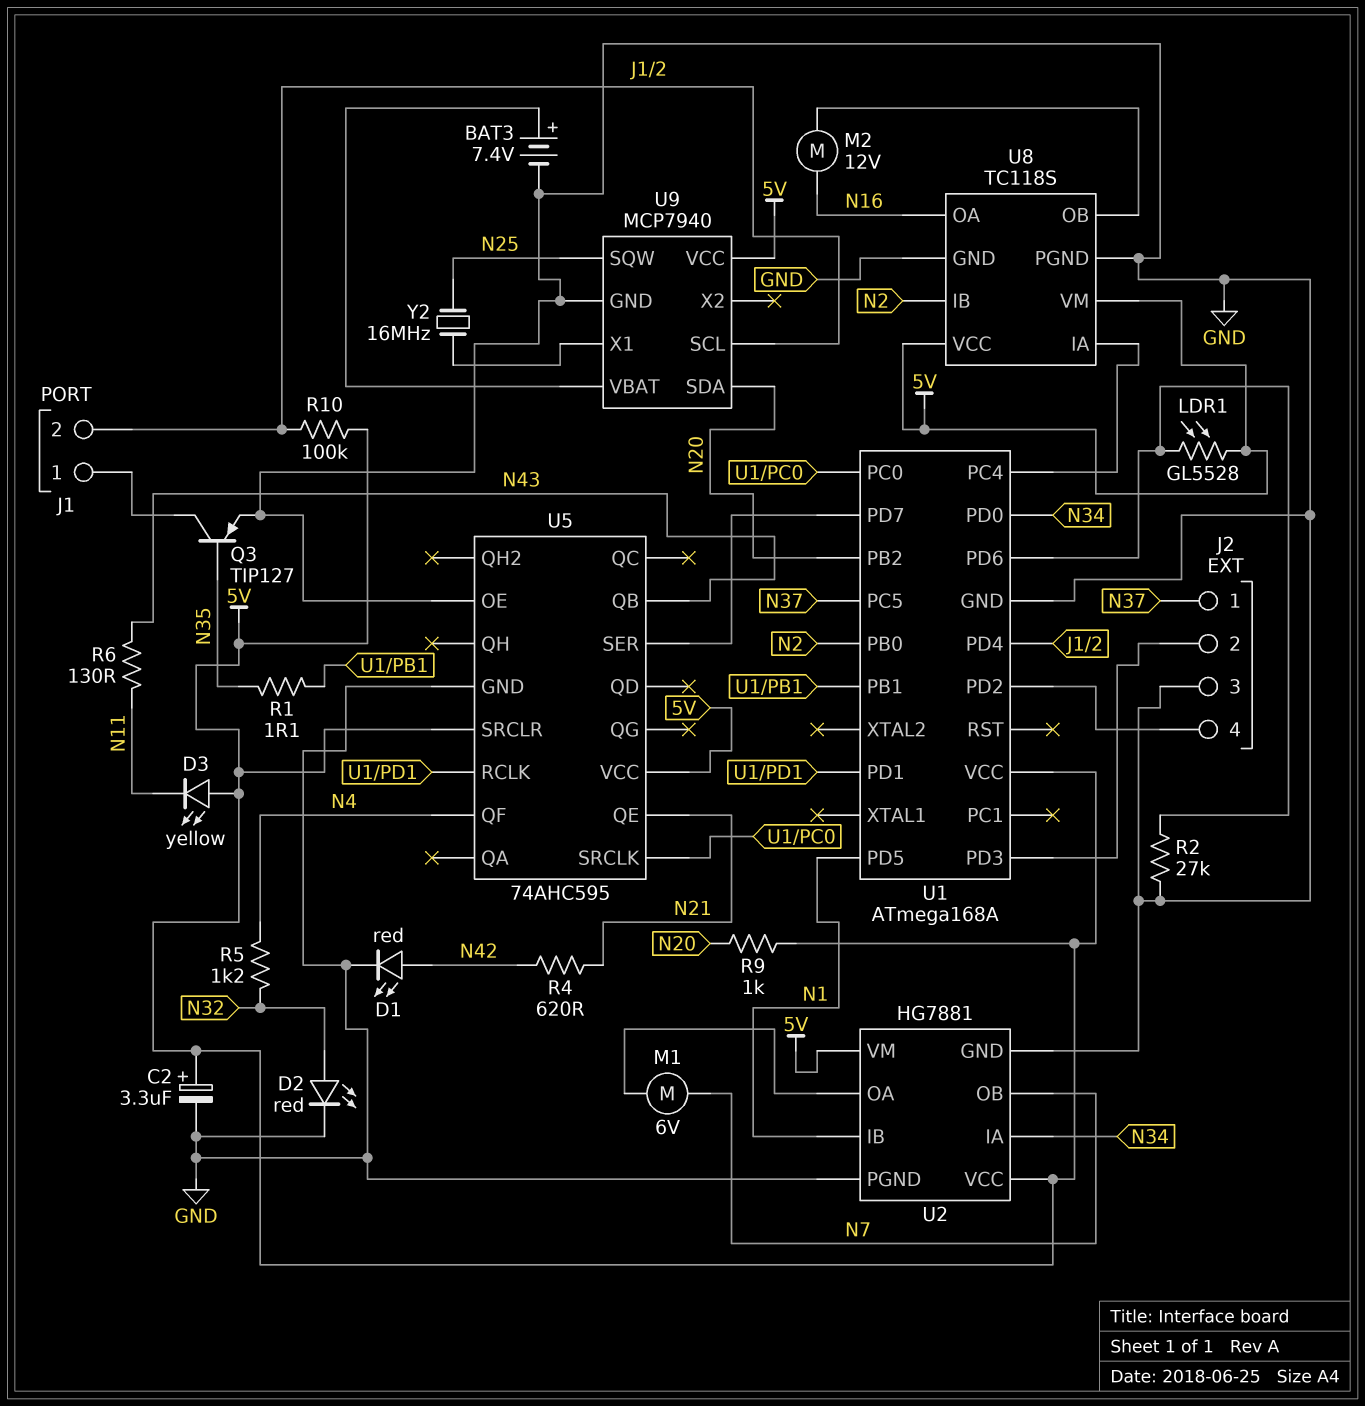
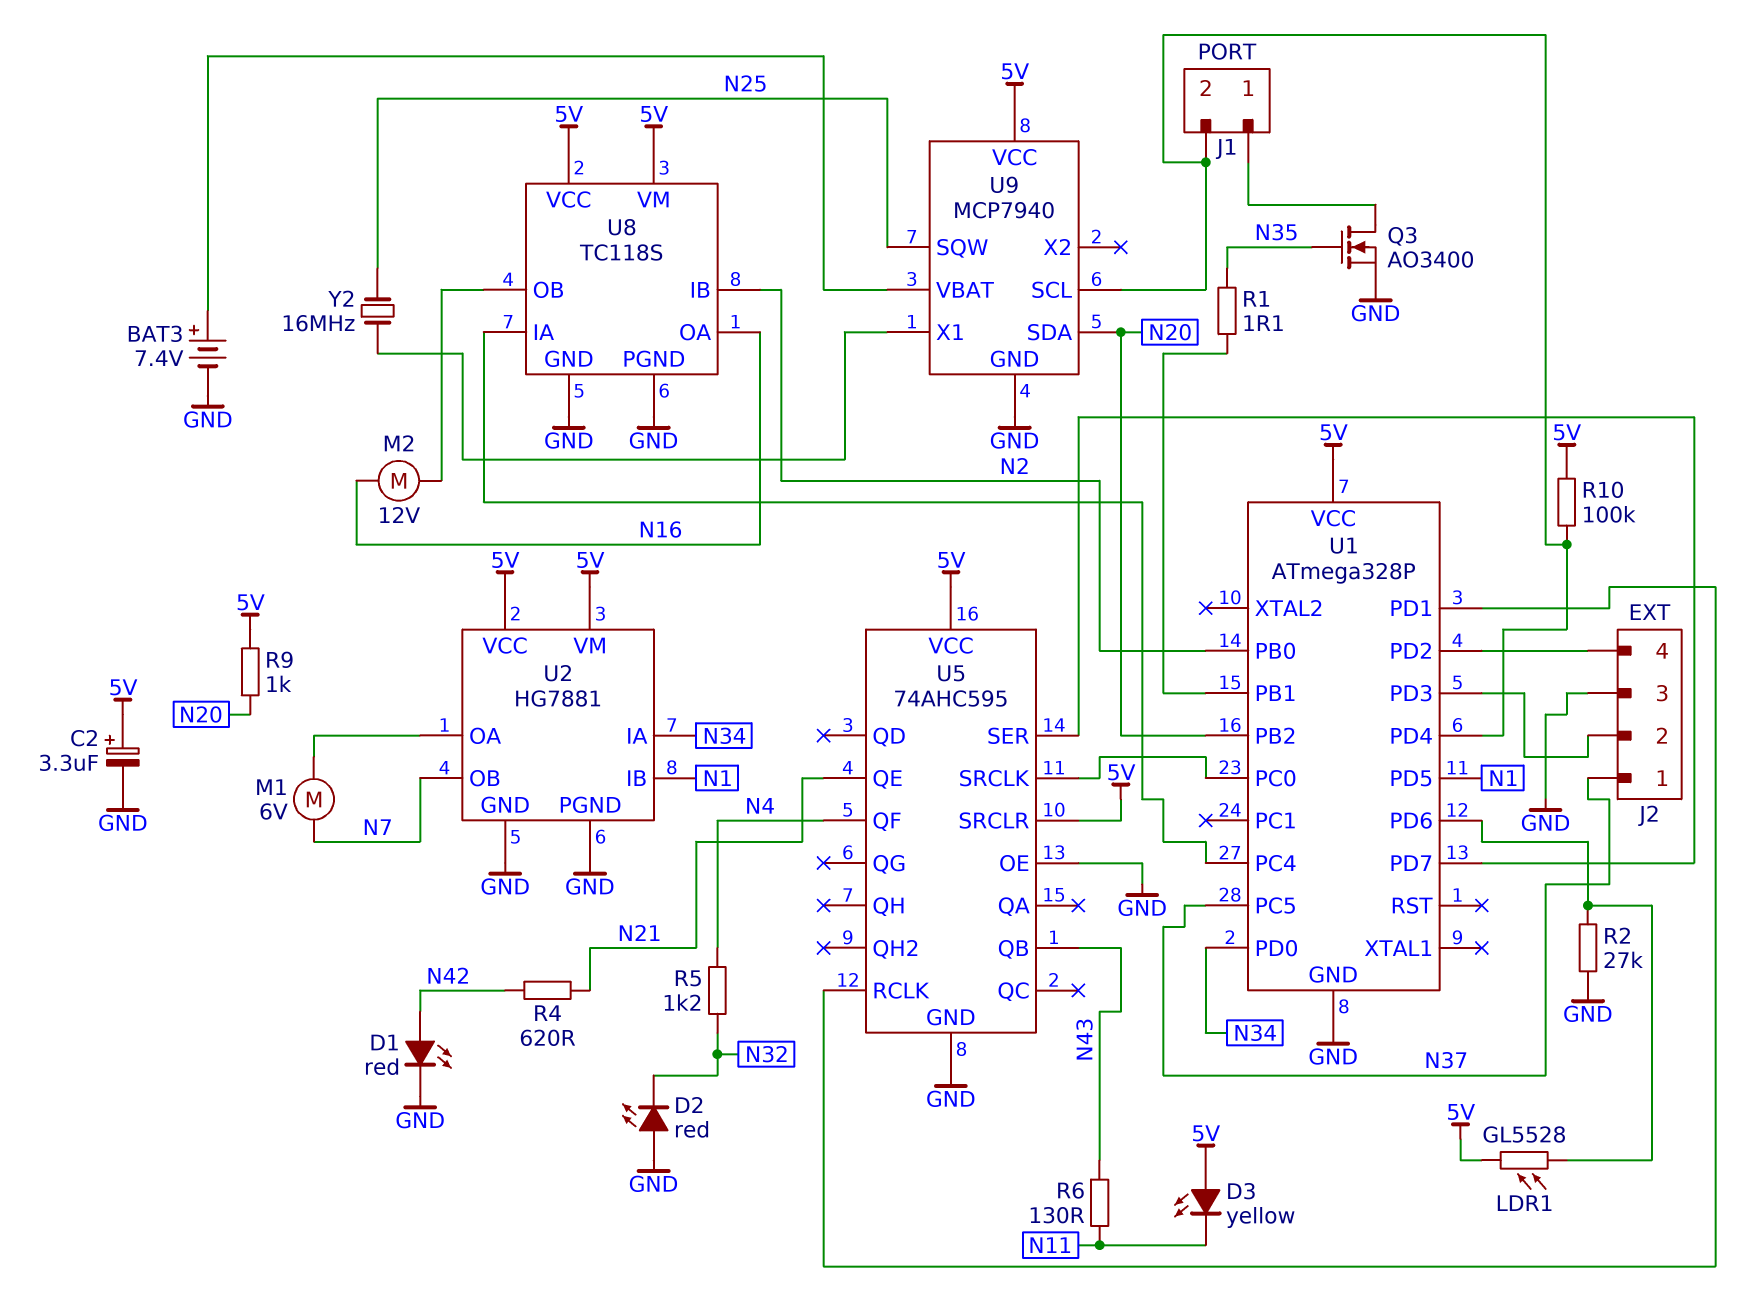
D2: LED red (A N32, K GND) -> LED red (A GND, K N32)
Q3: PNP TIP127 (B N35, C J1/1, E GND) -> NMOS AO3400 (G N35, D J1/1, S GND)
U1: ATmega168A -> ATmega328P

